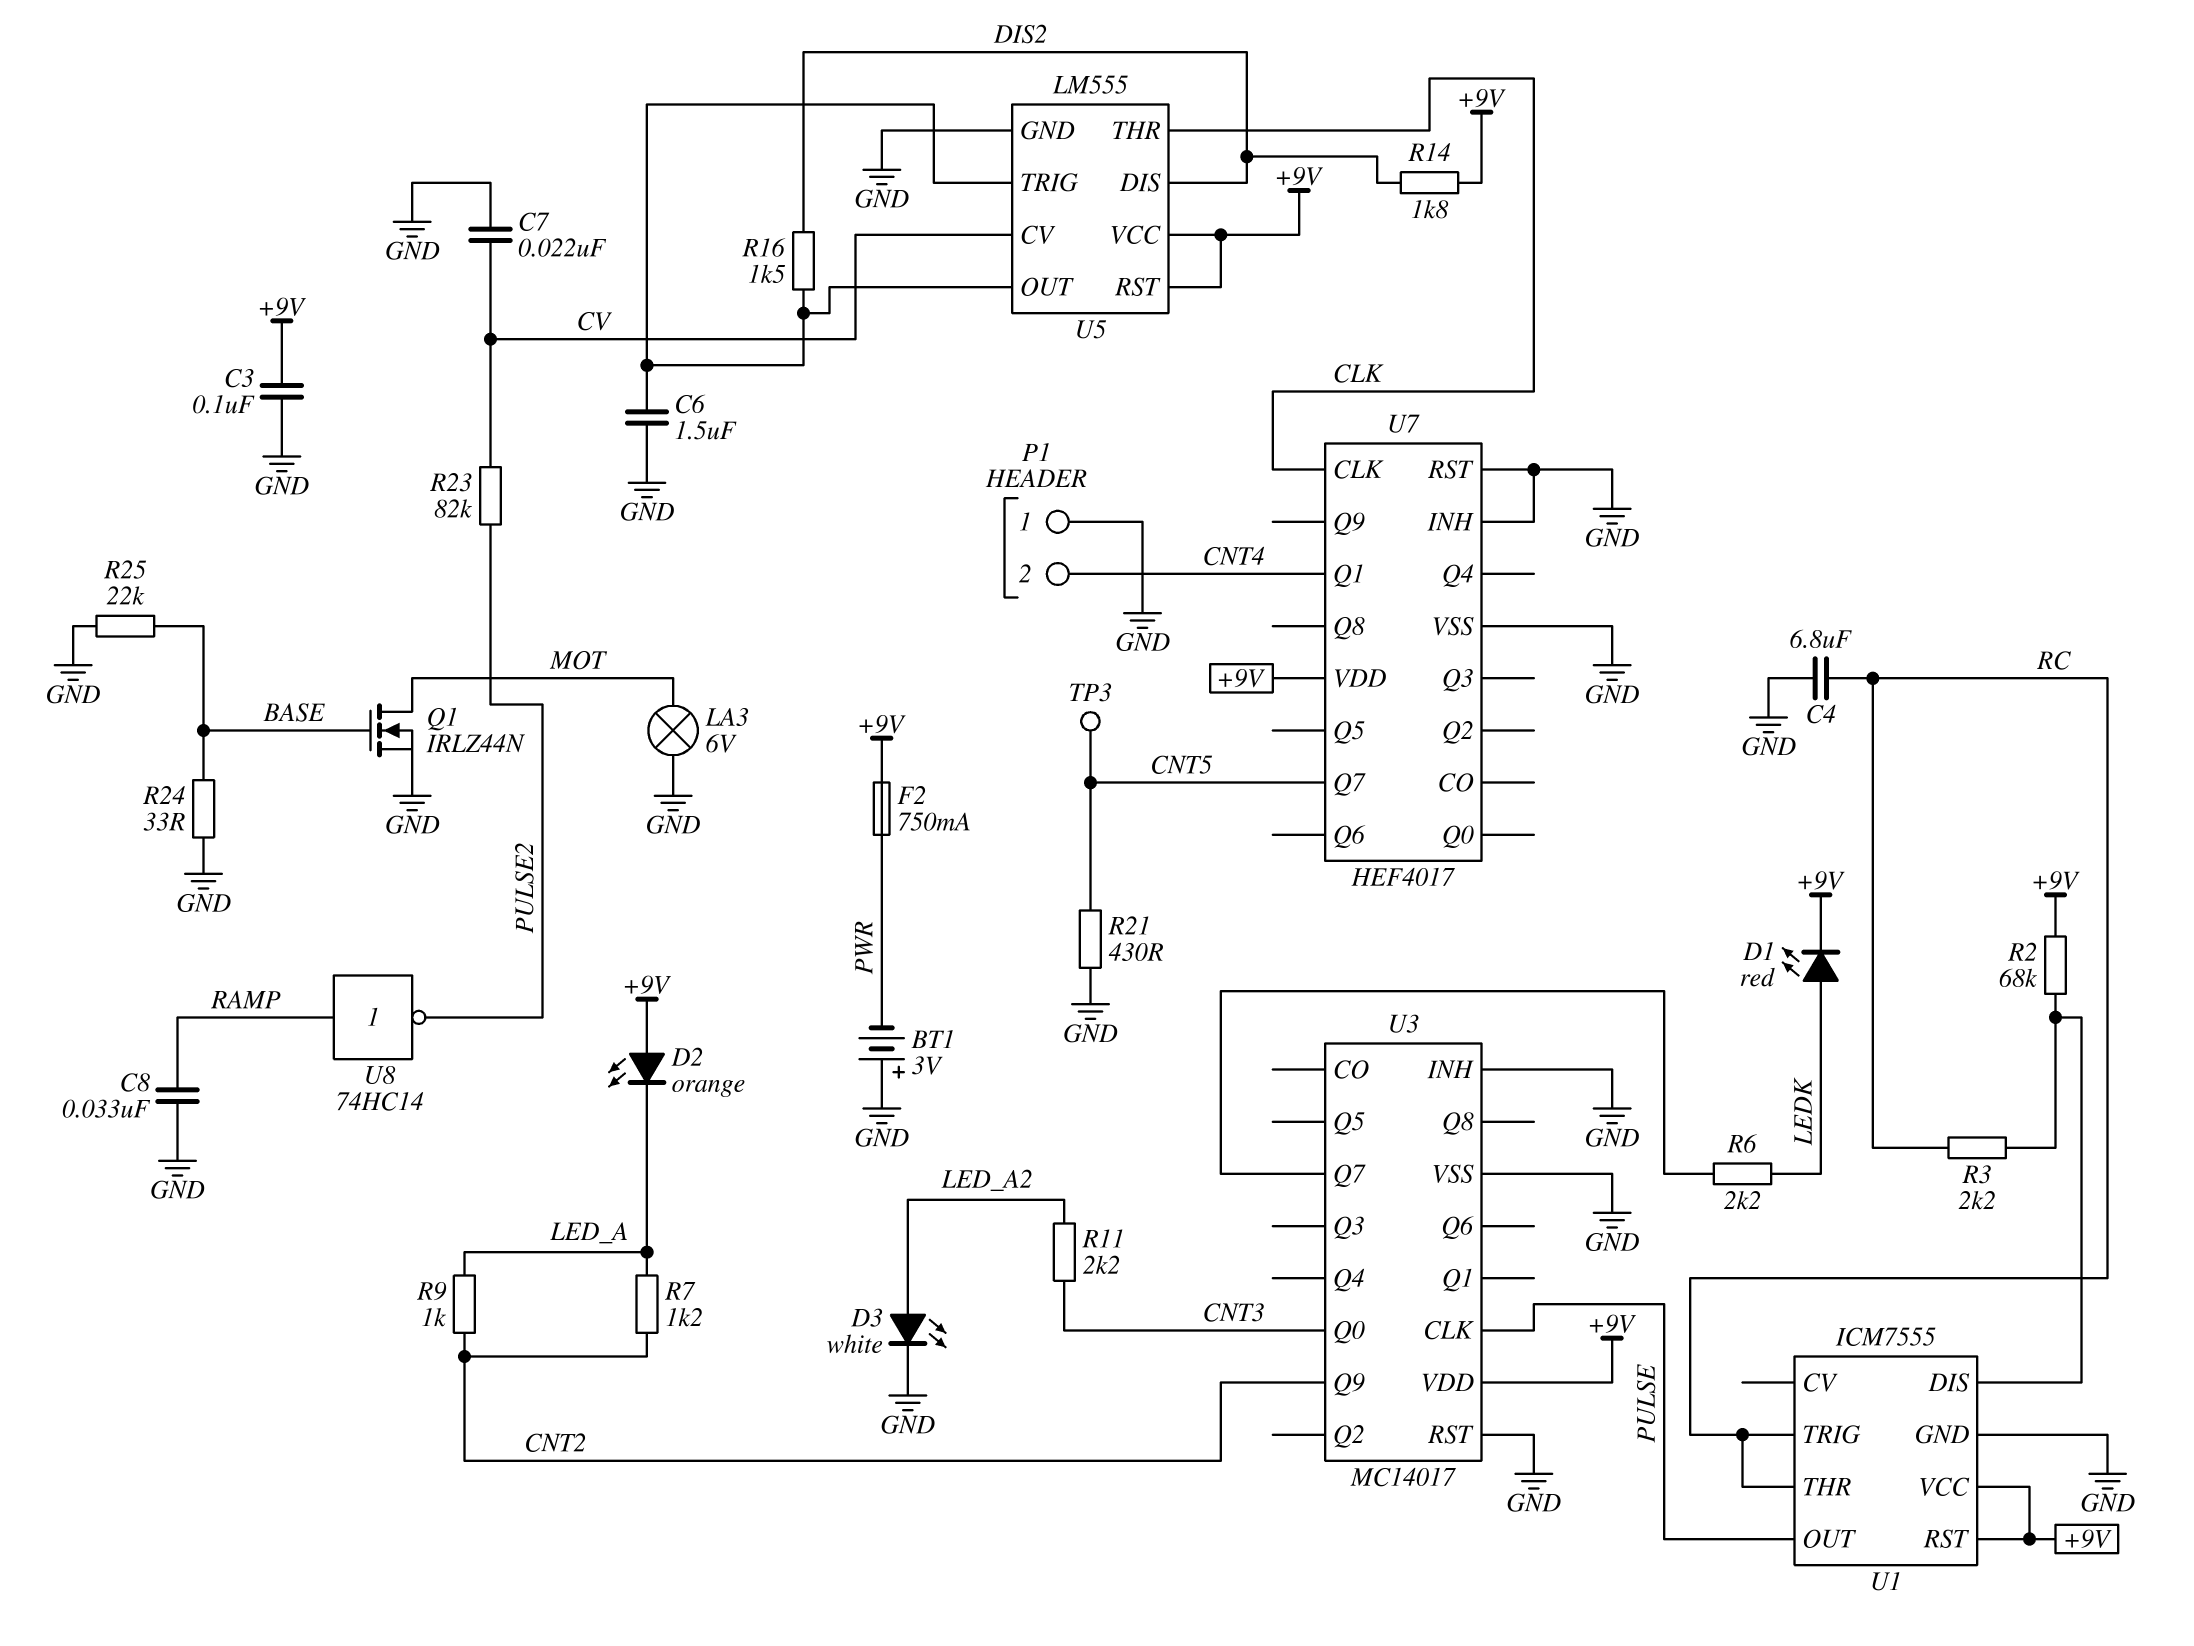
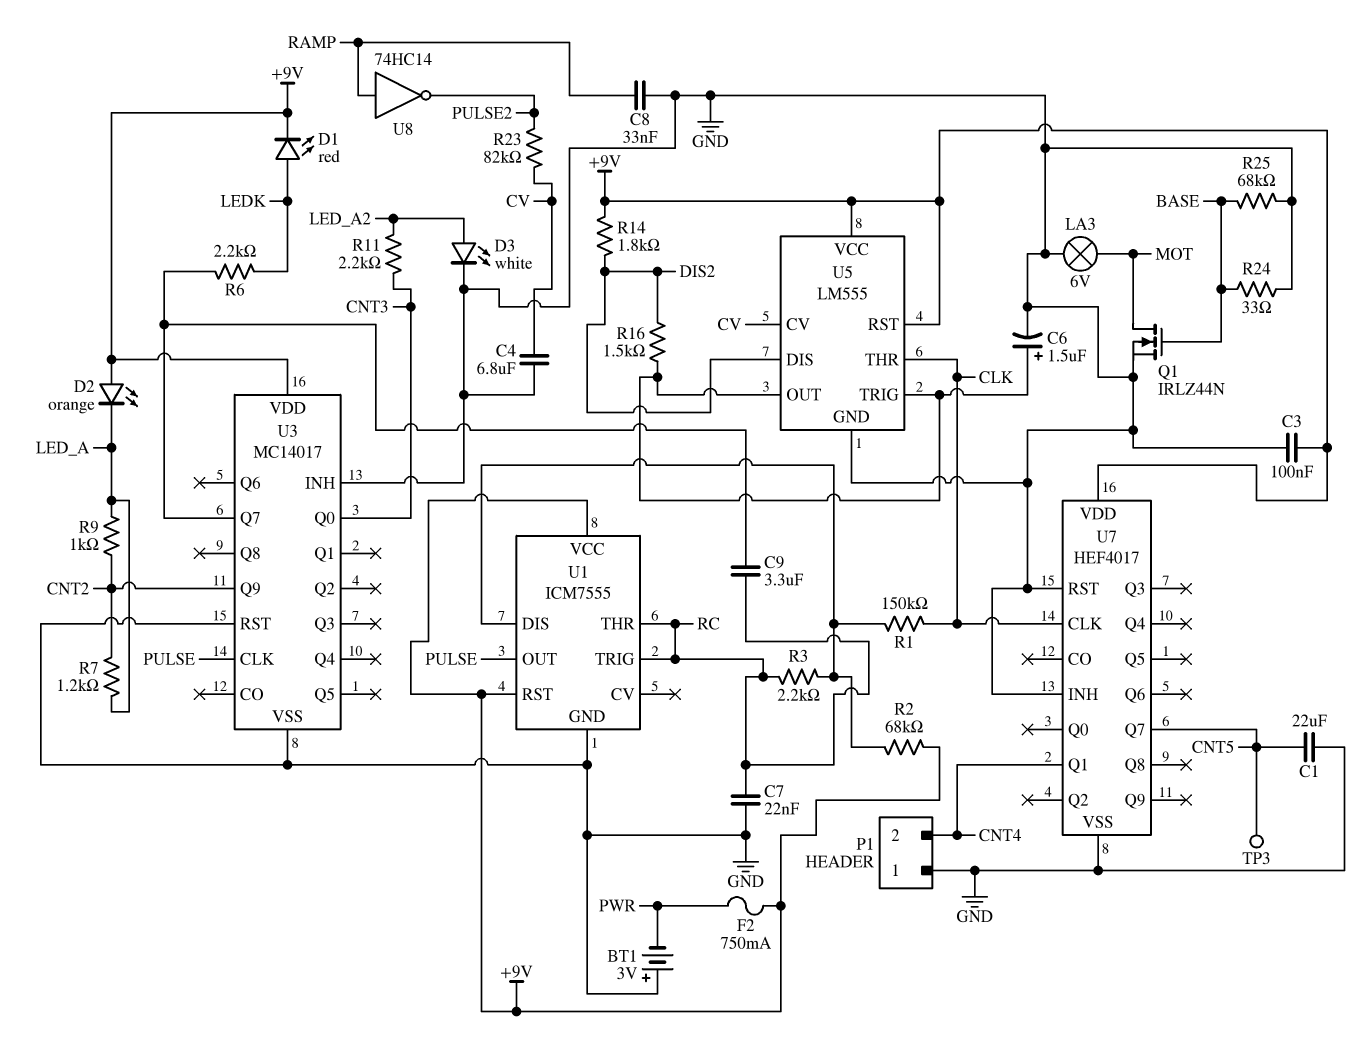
C1: none -> 22uF (CNT5, GND)
C4: 6.8uF (GND, RC) -> 6.8uF (CV, GND)
C6: 1.5uF (GND, U5/OUT) -> 1.5uF (plus U5/OUT, minus GND)
C7: 22nF (CV, GND) -> 22nF (GND, RC)
C9: none -> 3.3uF (RC, U3/Q7)
R1: none -> 150k (CLK, U1/DIS)
R21: 430 (CNT5, GND) -> none
R25: 22k (BASE, GND) -> 68k (BASE, GND)

